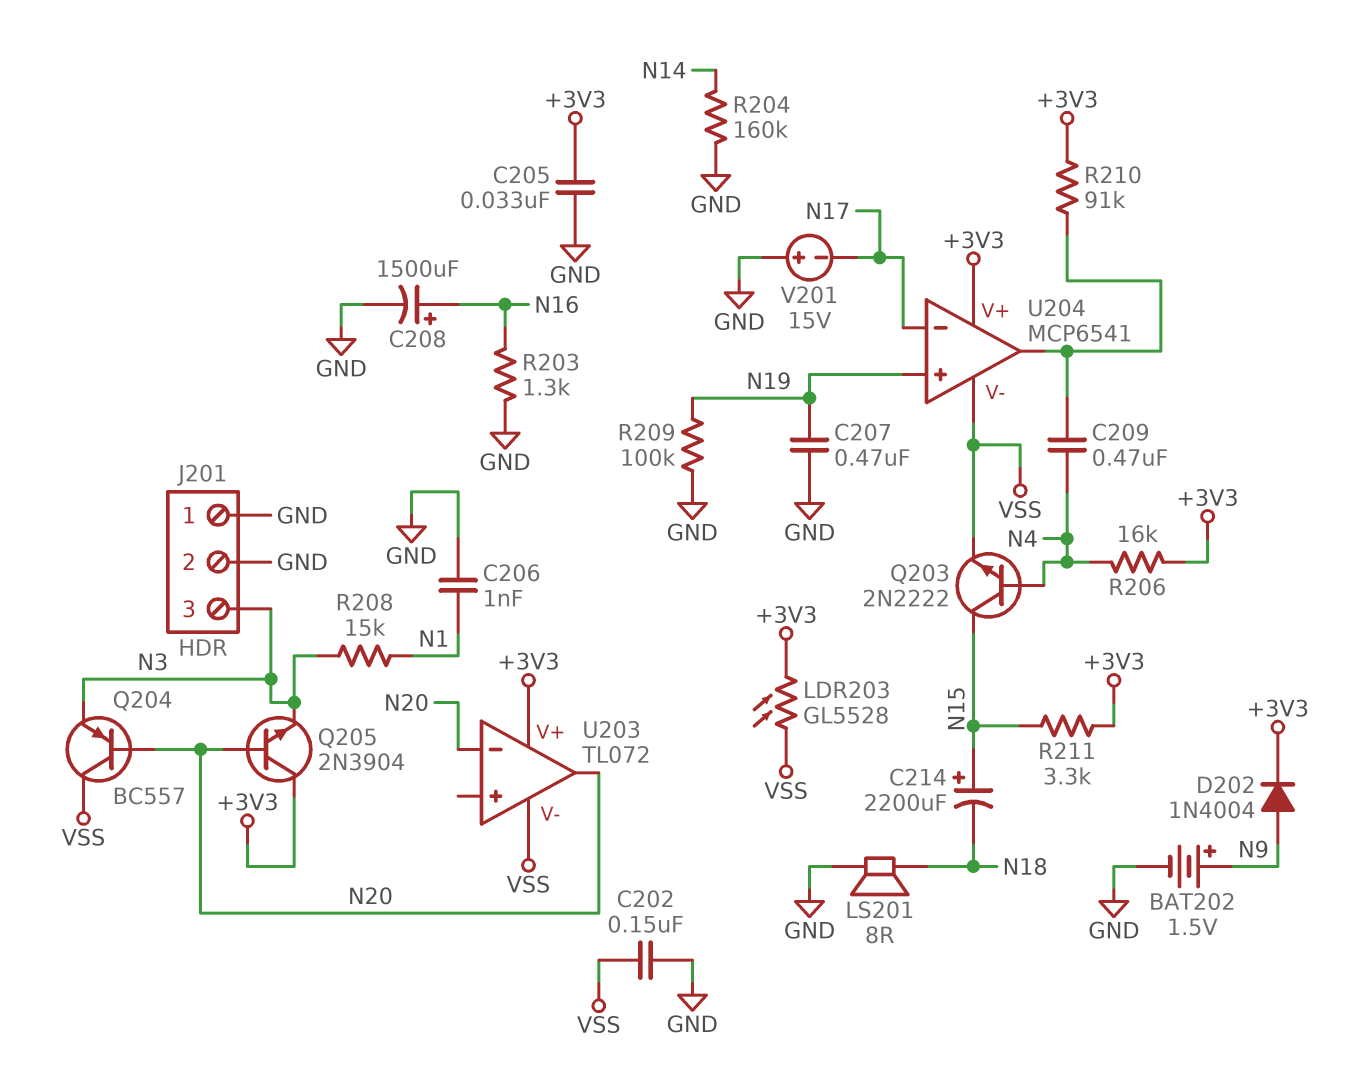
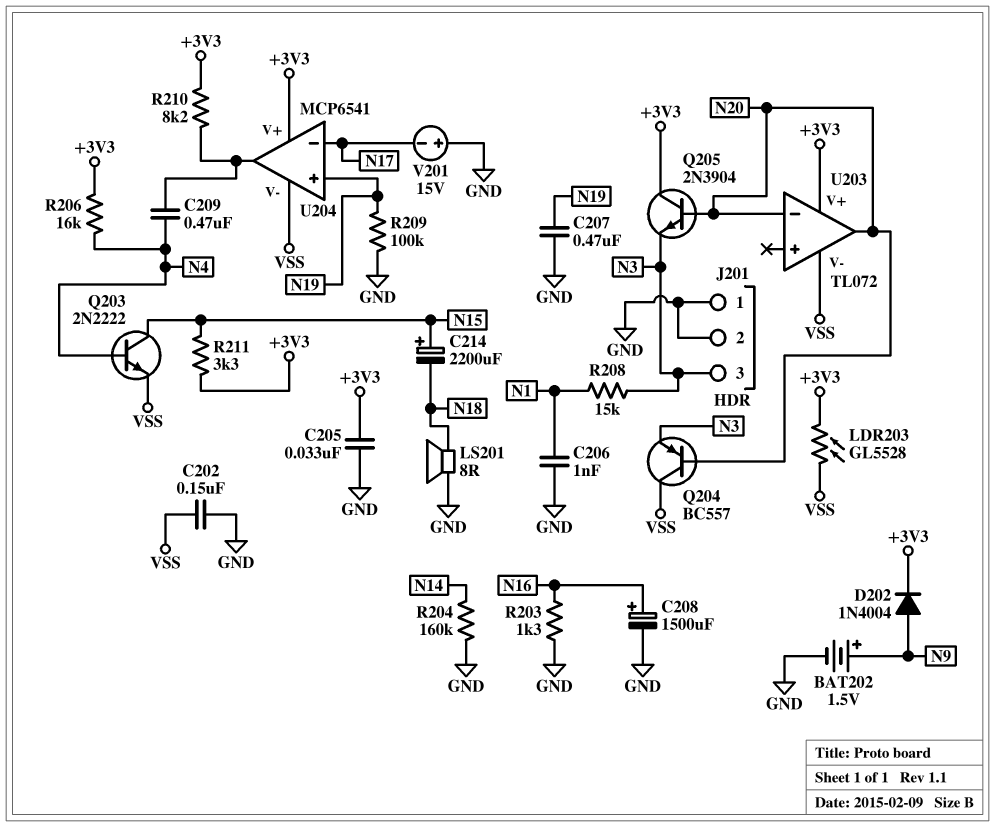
R210: 91k (+3V3, U204/out) -> 8.2k (+3V3, U204/out)

